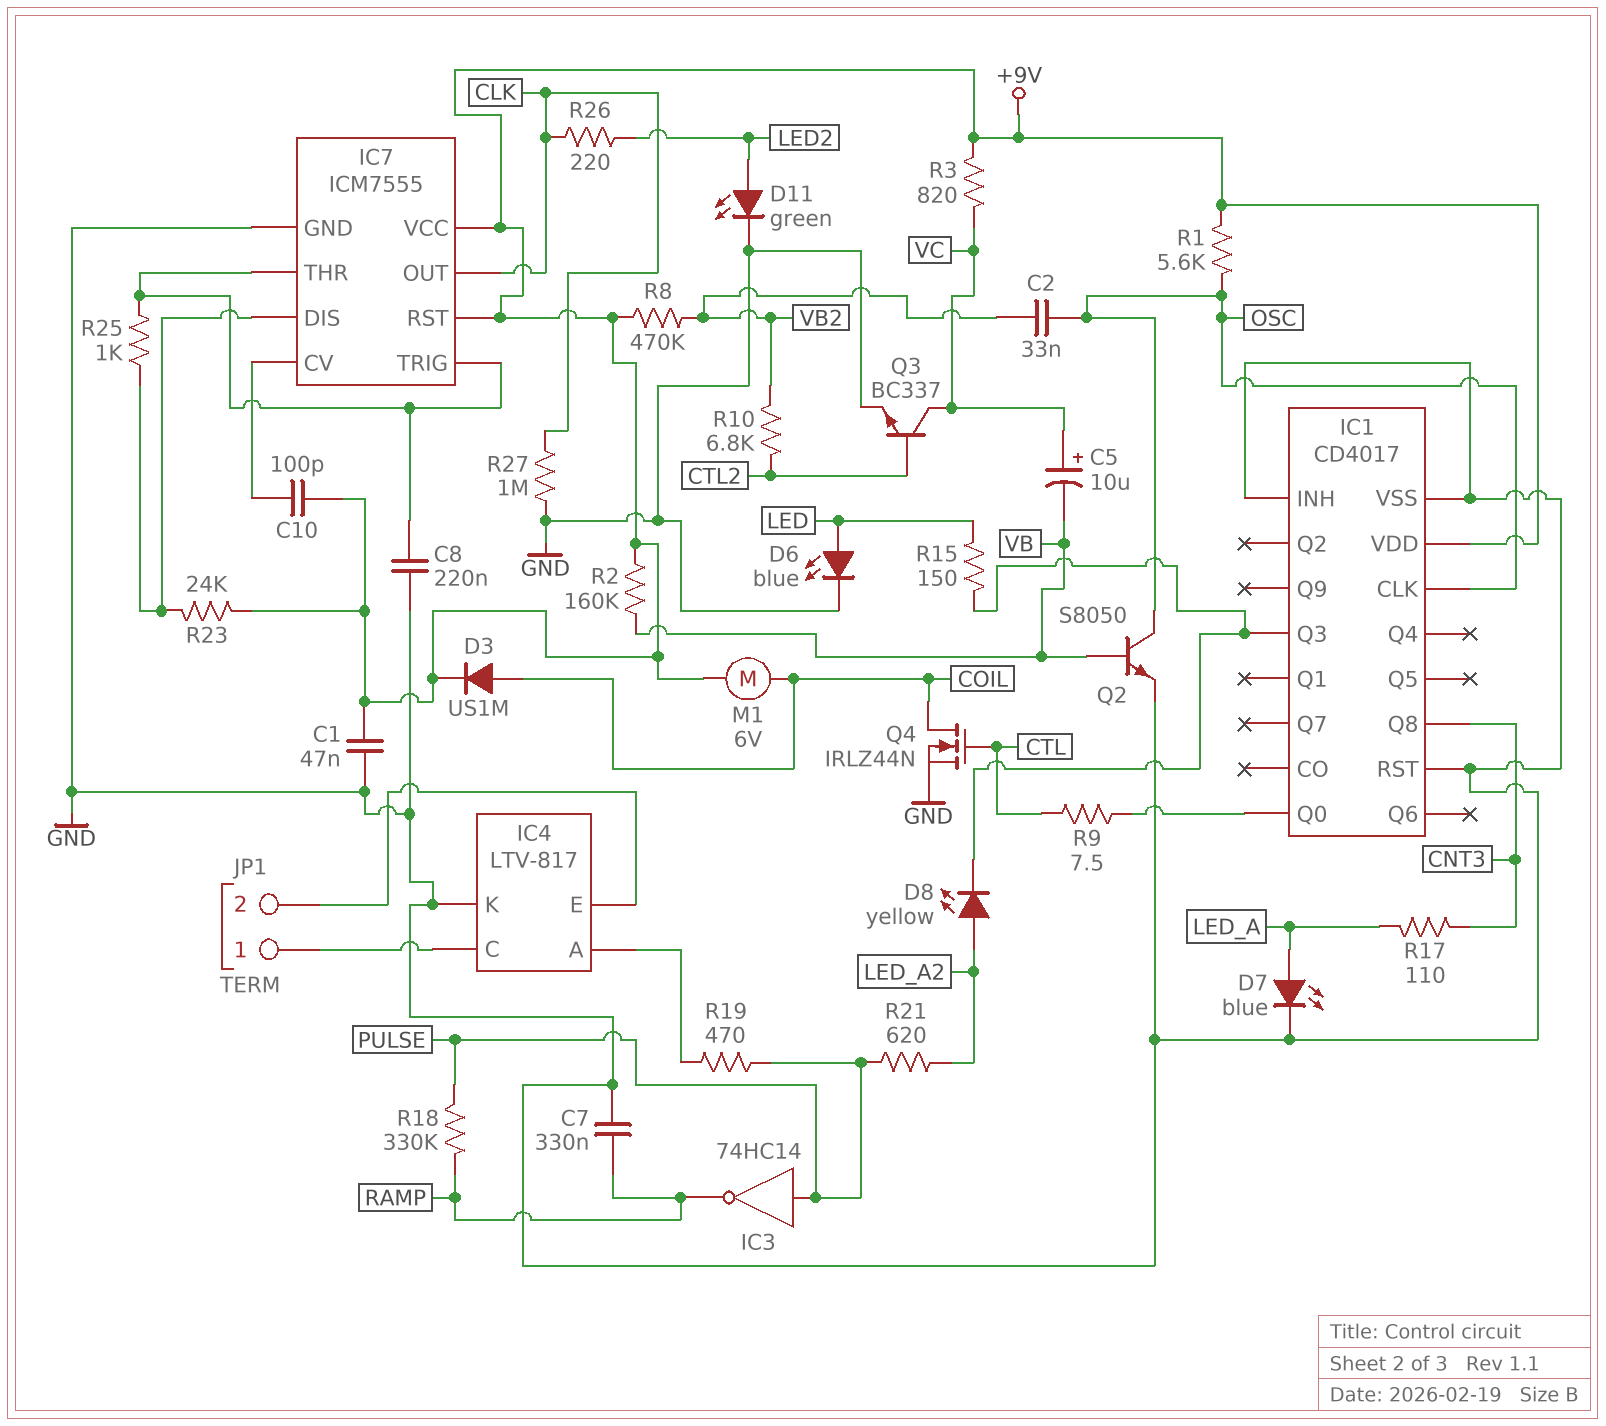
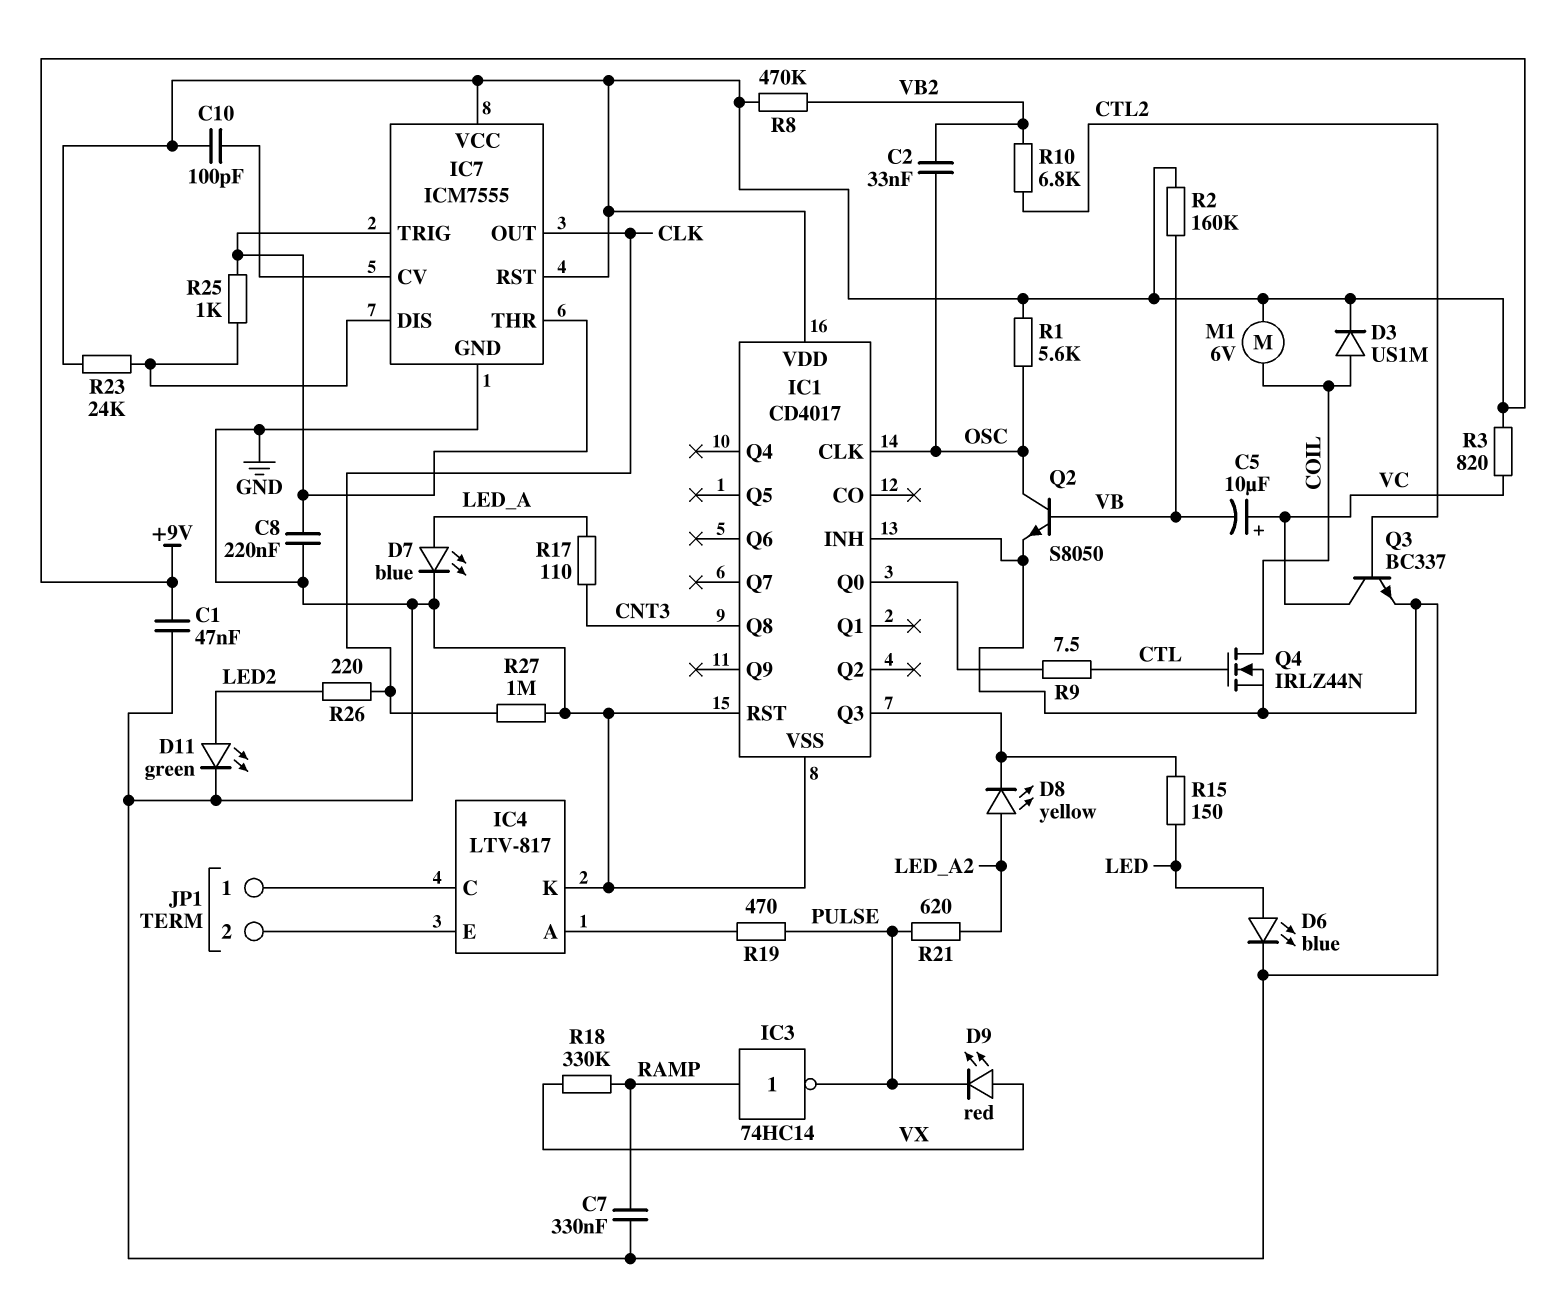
D9: none -> LED red (A VX, K PULSE)
IC3: NOT 74HC14 (in PULSE, out RAMP) -> NOT 74HC14 (in RAMP, out PULSE)
R18: 330k (PULSE, RAMP) -> 330k (RAMP, VX)

